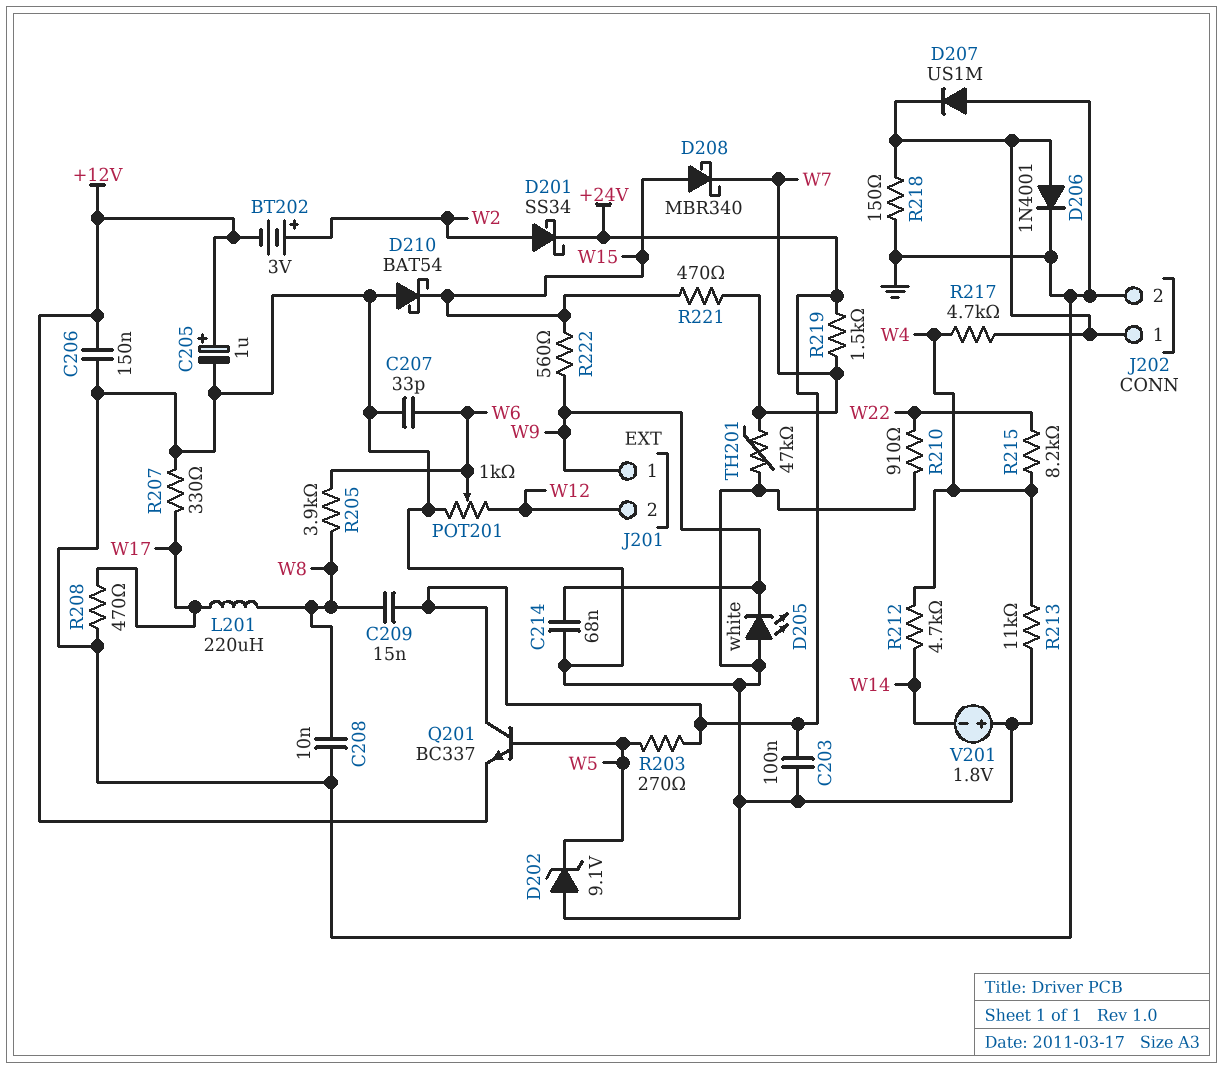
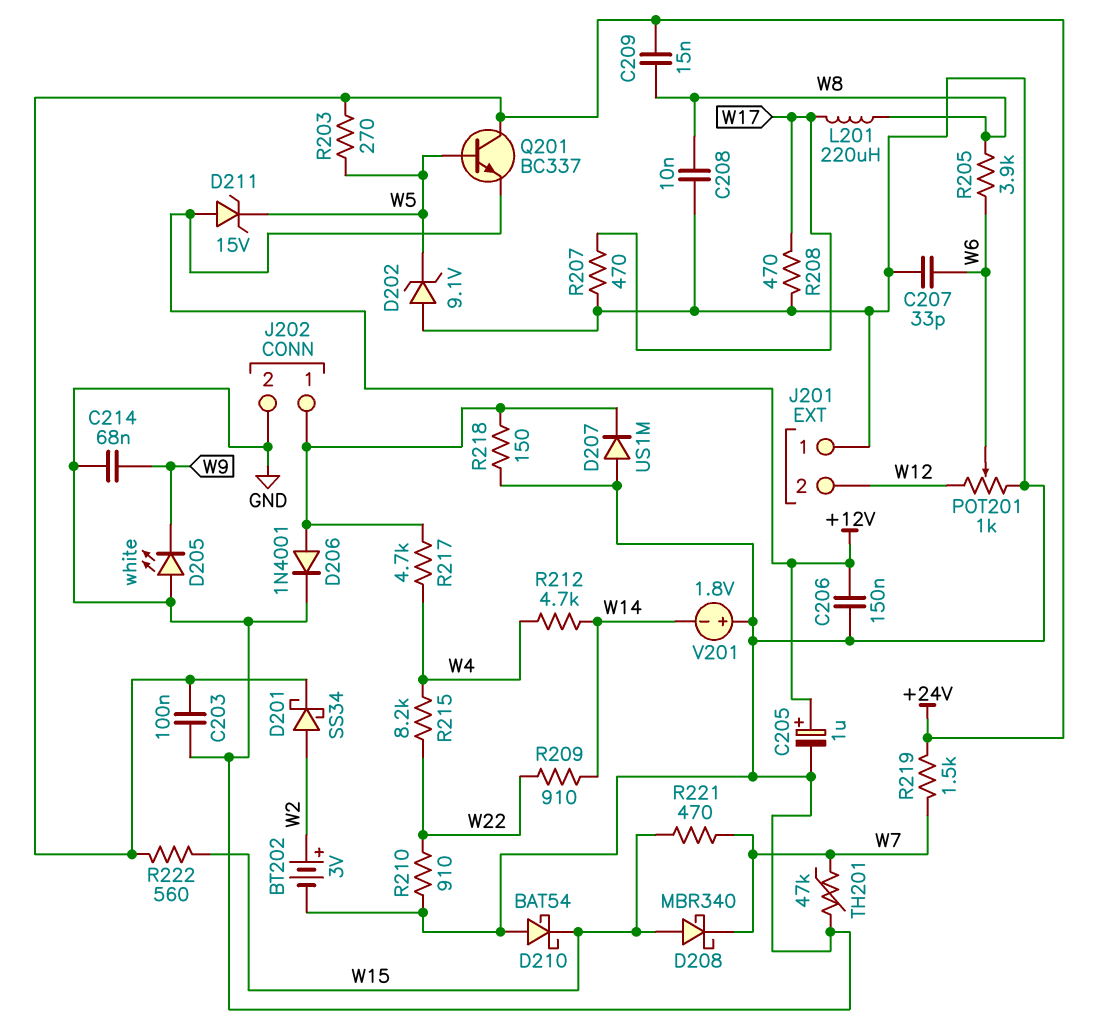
BT202: 3V (plus W2, minus +12V) -> 3V (plus W2, minus GND)
D211: none -> zener 15V (A +12V, K W5)
J201 pin 1: W9 -> GND
R207: 330 (GND, W17) -> 470 (GND, W17)
R209: none -> 910 (W14, W22)
R213: 11k (GND, W4) -> none
R222: 560 (W9, W15) -> 560 (+24V, W15)

